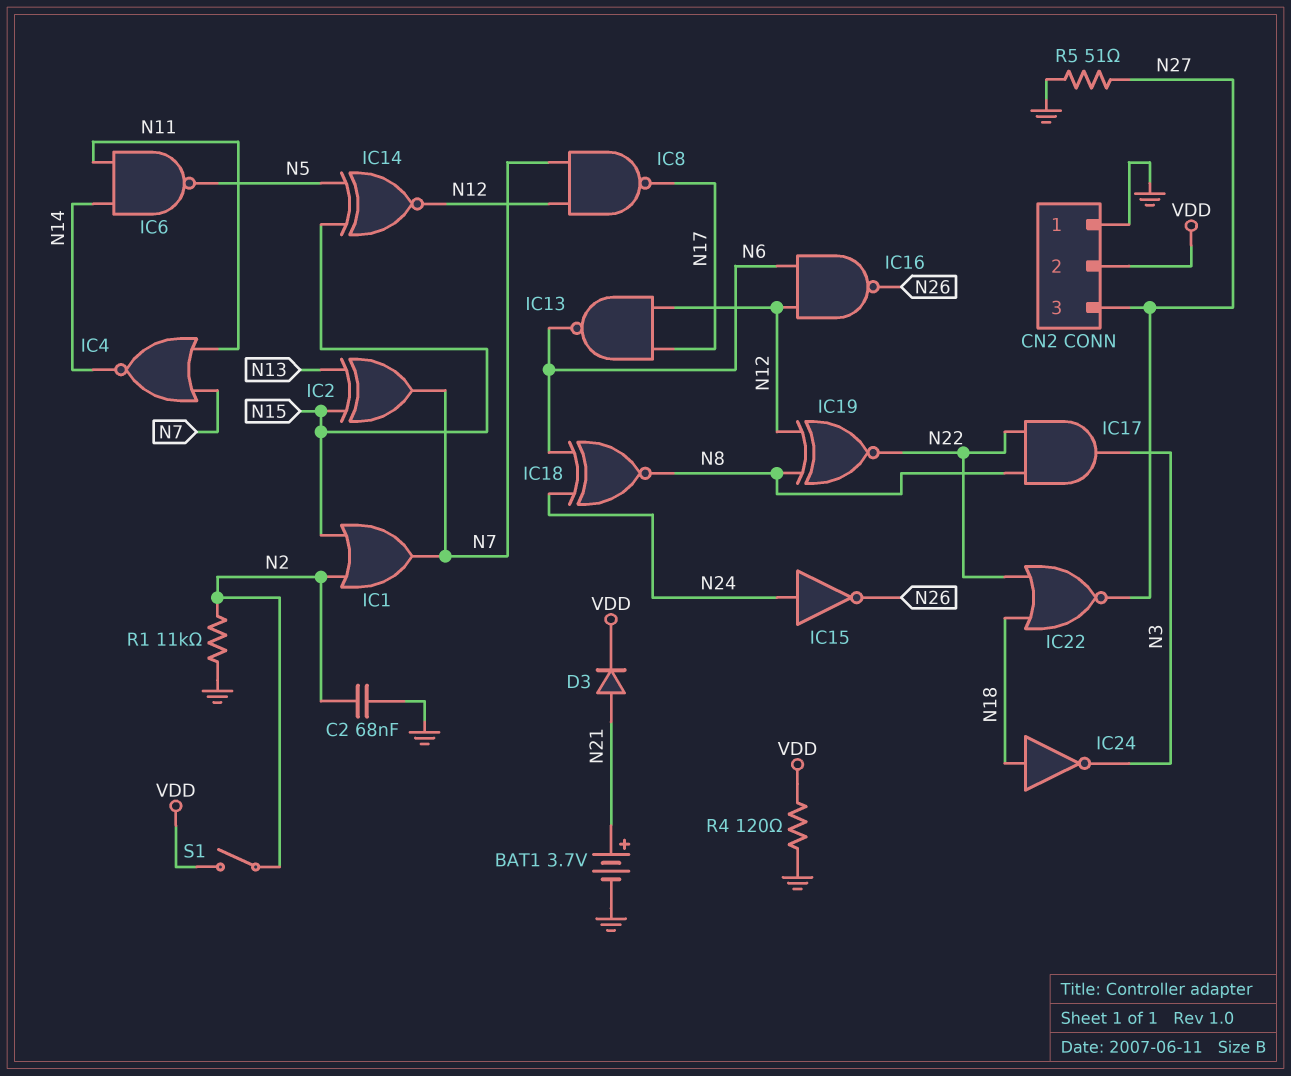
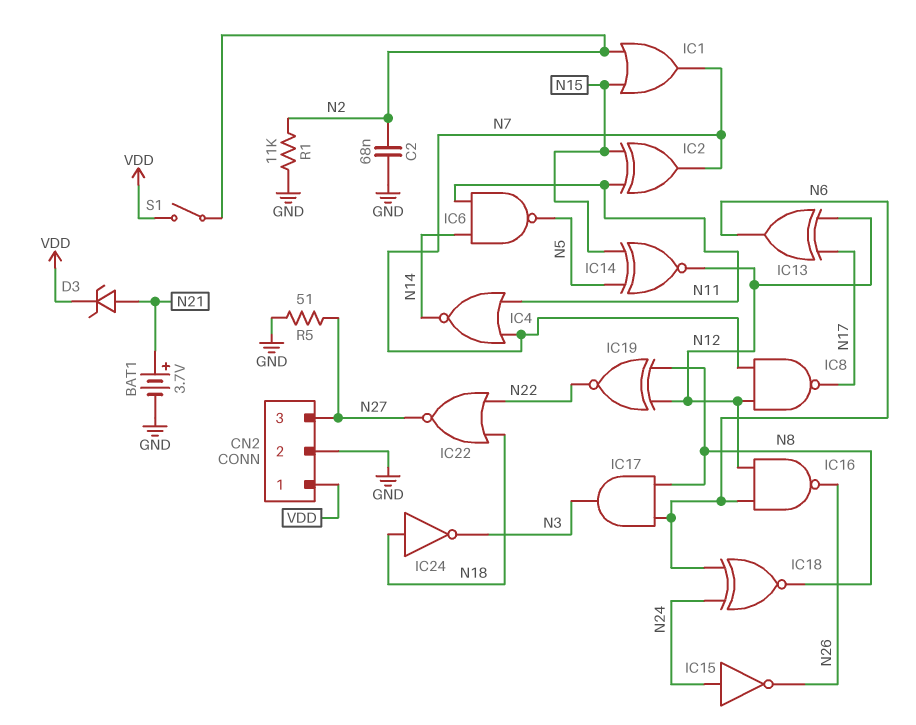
CN2 pin 1: GND -> VDD
CN2 pin 2: VDD -> GND
D3: diode (A N21, K VDD) -> zener (A N21, K VDD)
IC2: XOR (in N13, in N15, out N7) -> XOR (in N11, in N15, out N7)
IC13: NAND (in N12, in N17, out N6) -> XOR (in N12, in N17, out N6)
IC17: AND (in N8, in N22, out N3) -> AND (in N6, in N8, out N3)
R4: 120 (GND, VDD) -> none

